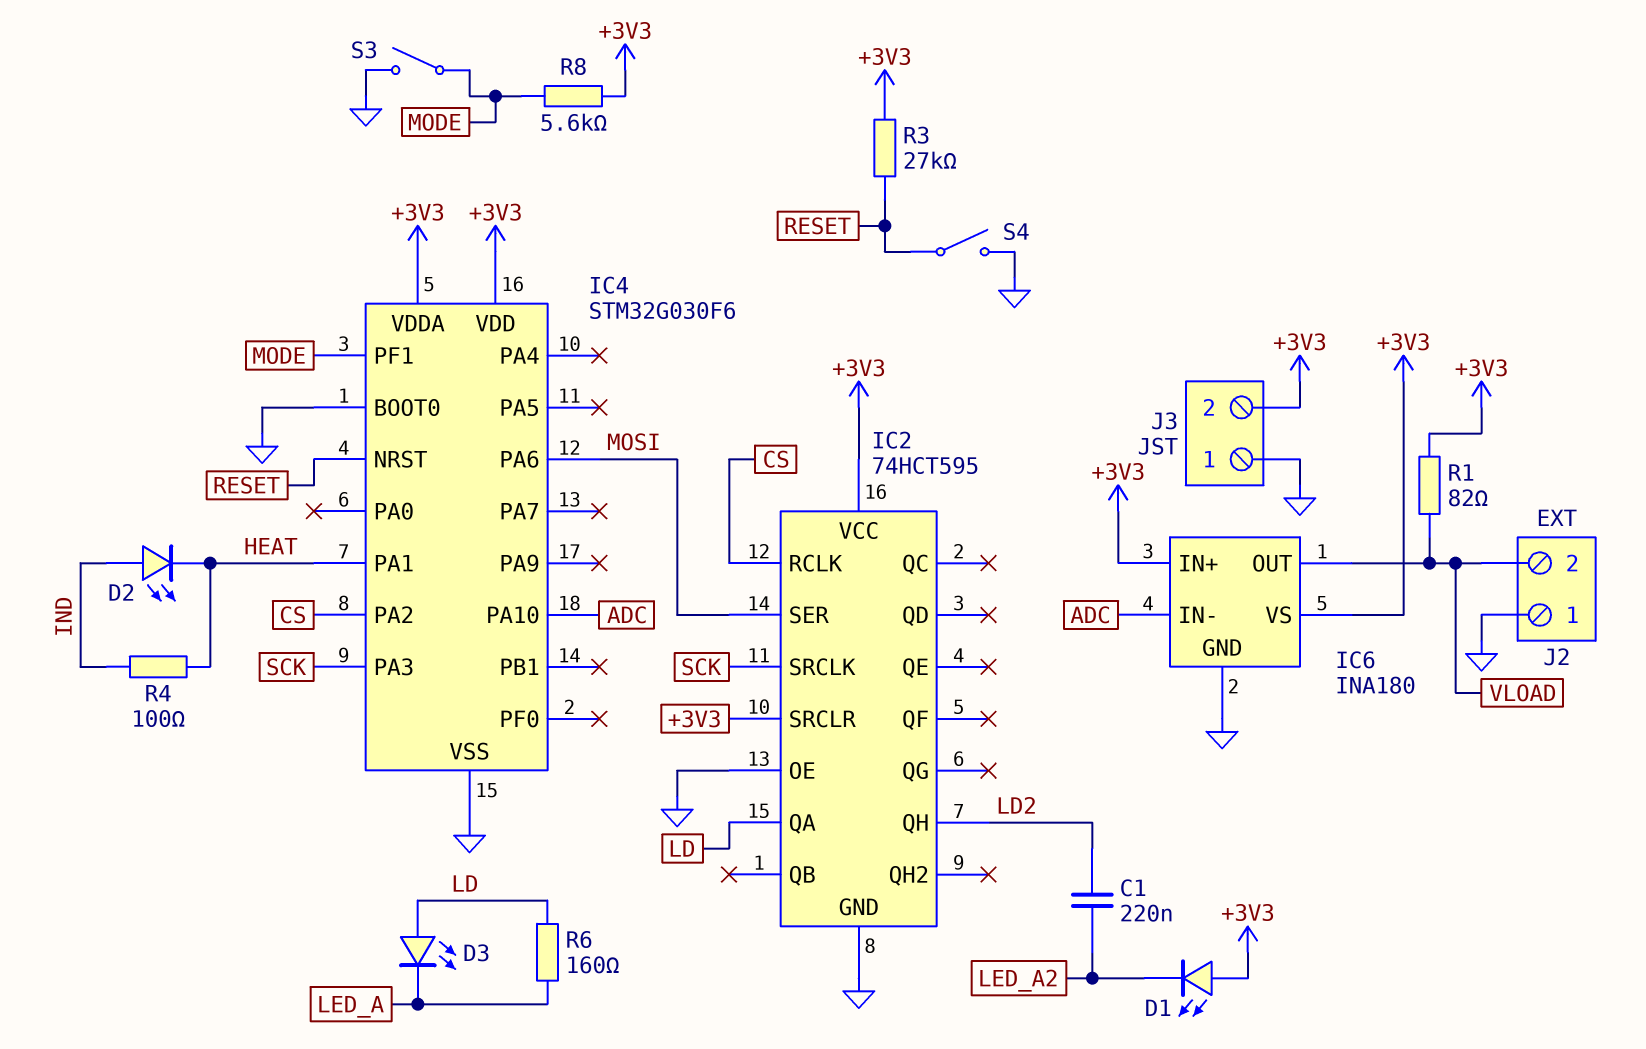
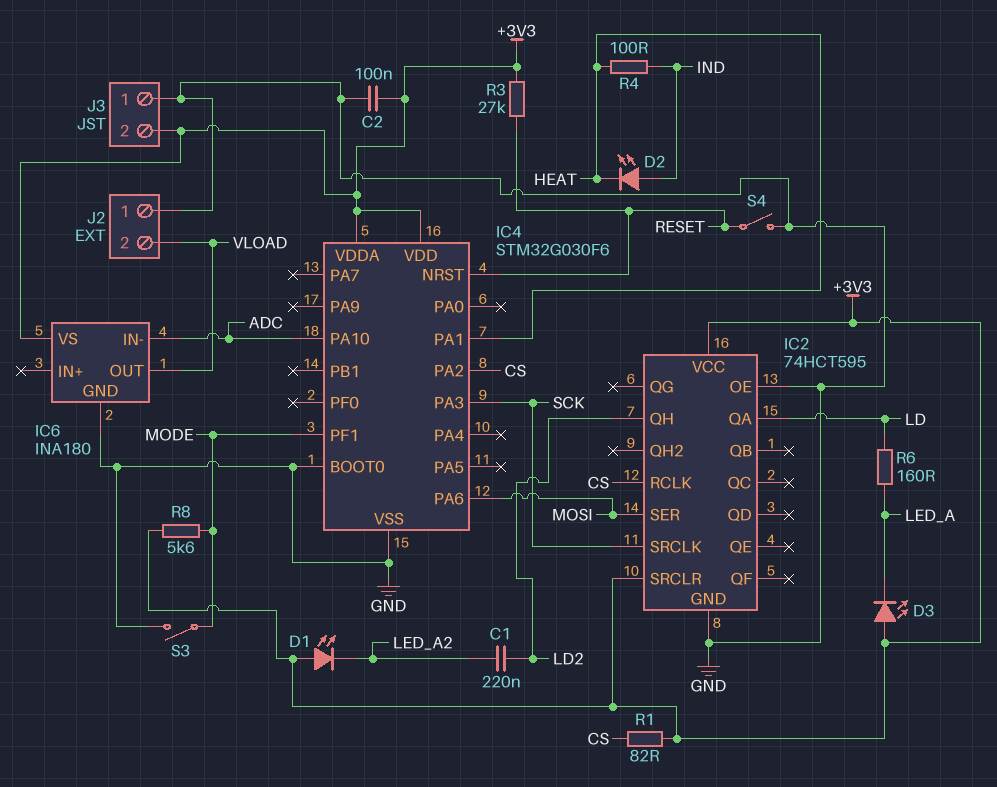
C2: none -> 100nF (+3V3, GND)
D3: LED (A LD, K LED_A) -> LED (A +3V3, K LED_A)
IC6 pin IN+: +3V3 -> none
R1: 82 (+3V3, VLOAD) -> 82 (+3V3, CS)

